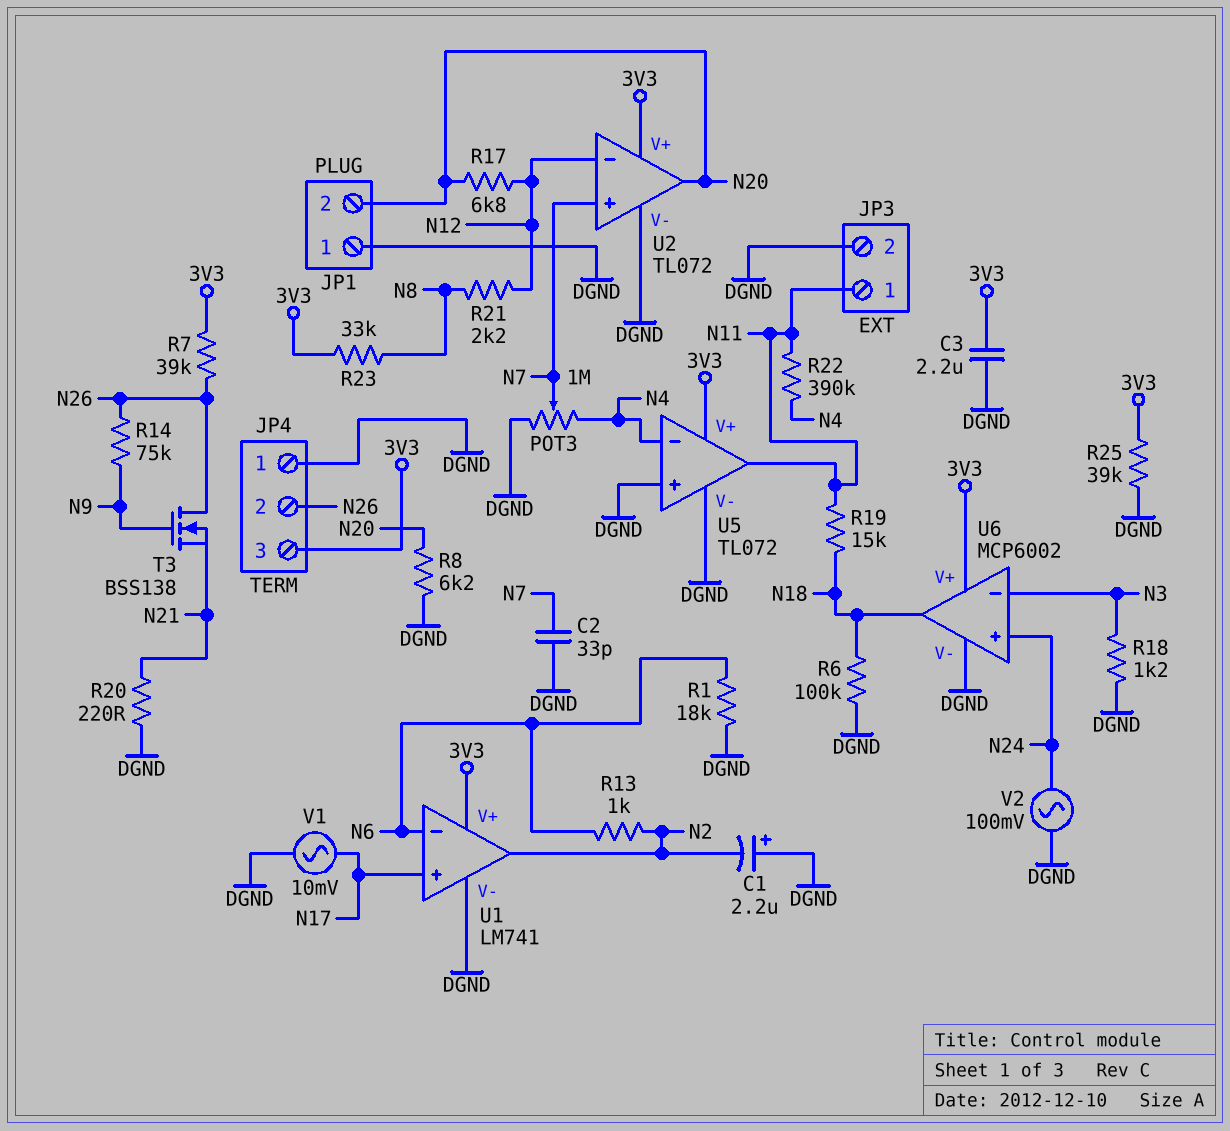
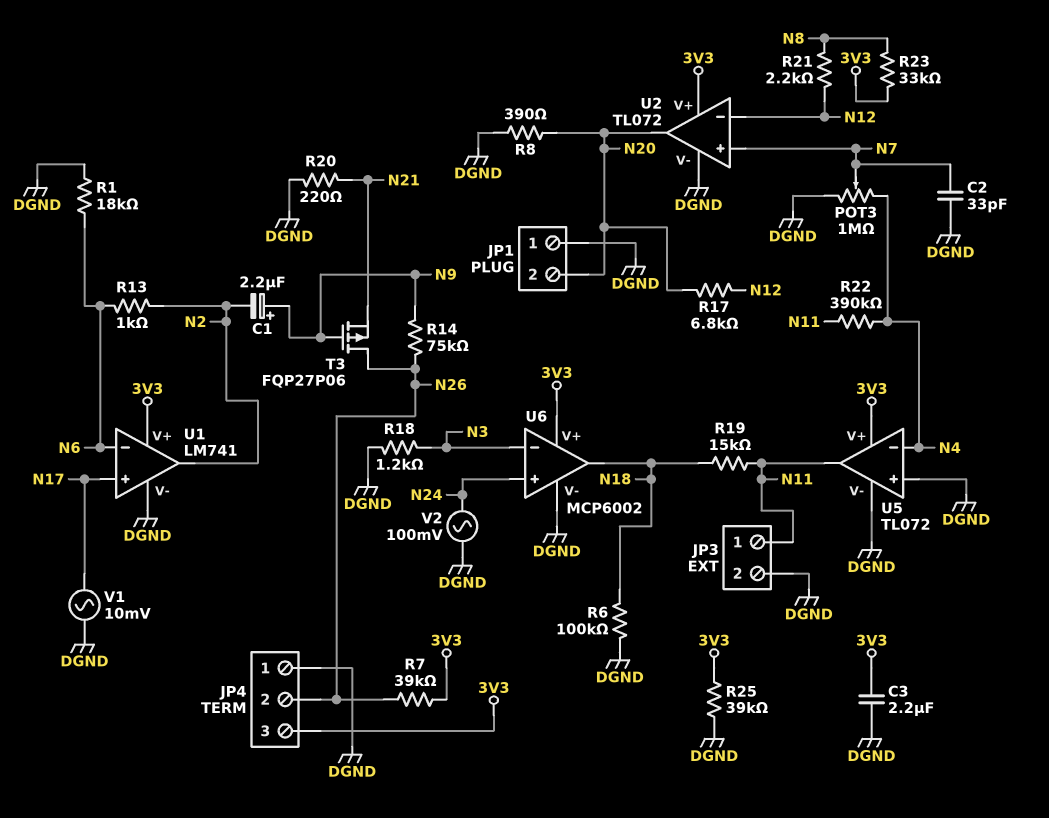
C1: 2.2uF (plus DGND, minus N2) -> 2.2uF (plus N9, minus N2)
R8: 6.2k (DGND, N20) -> 390 (DGND, N20)
T3: NMOS BSS138 (G N9, D N26, S N21) -> PMOS FQP27P06 (G N9, D N26, S N21)

